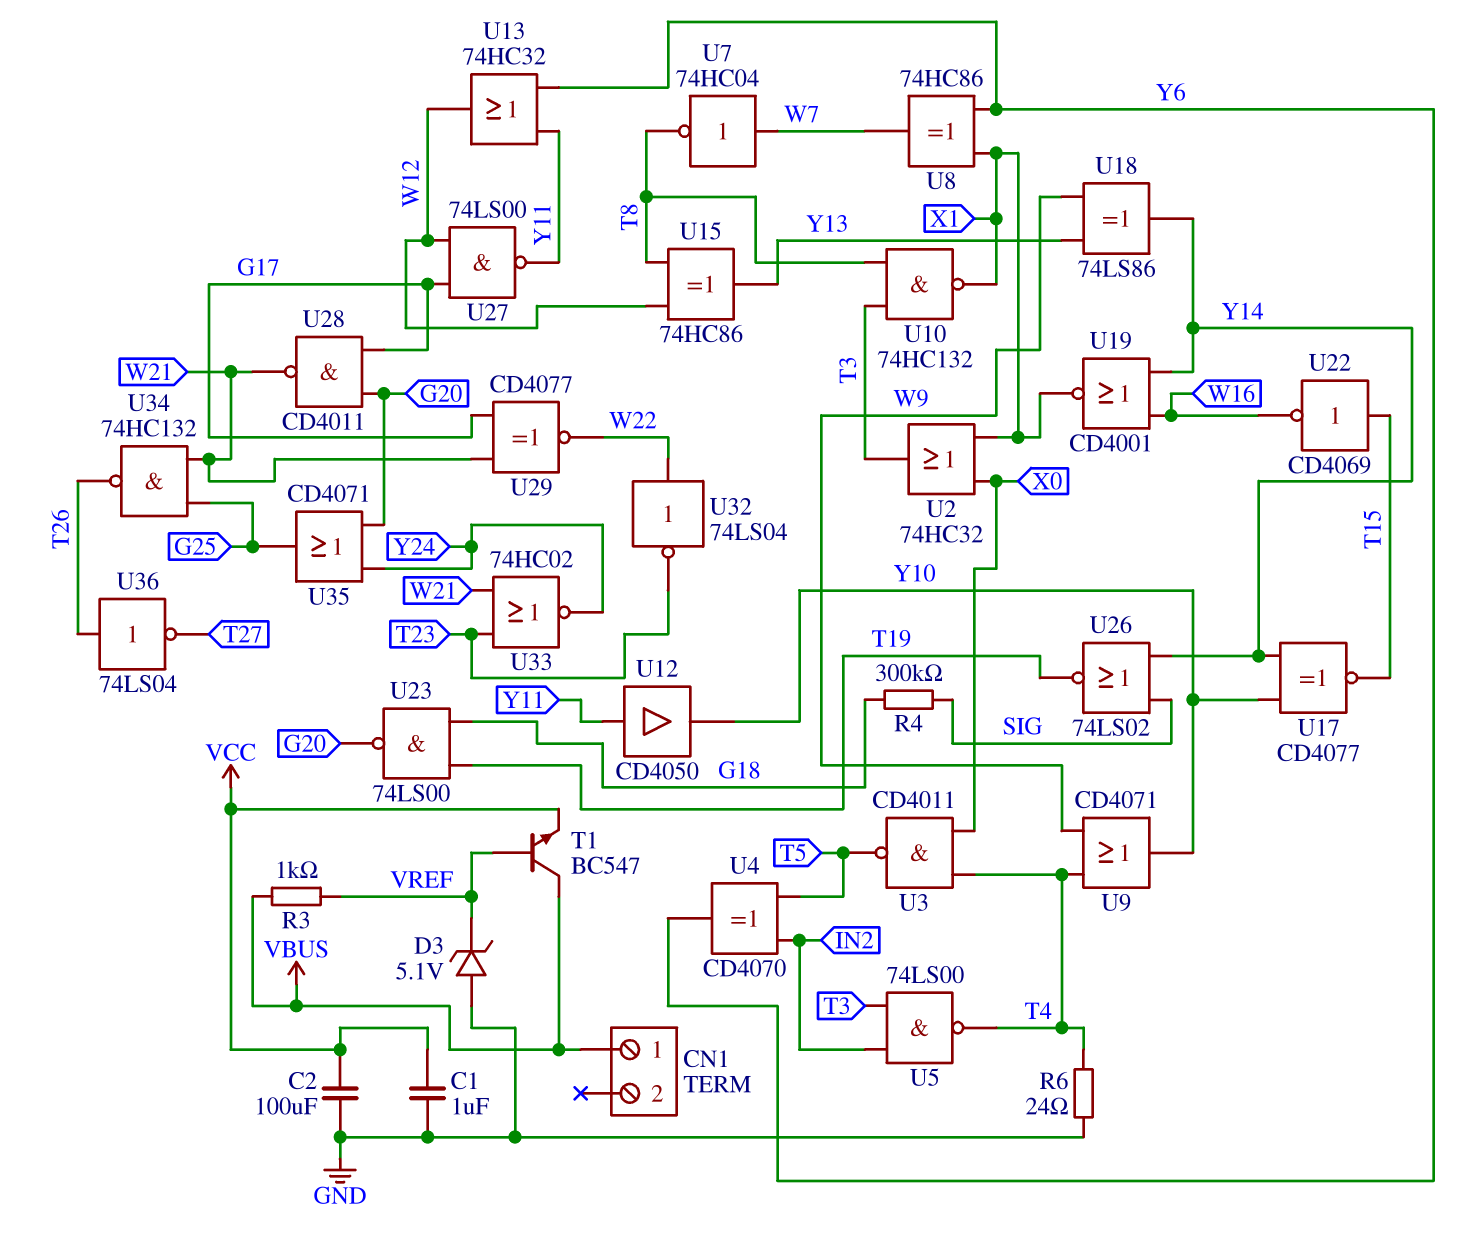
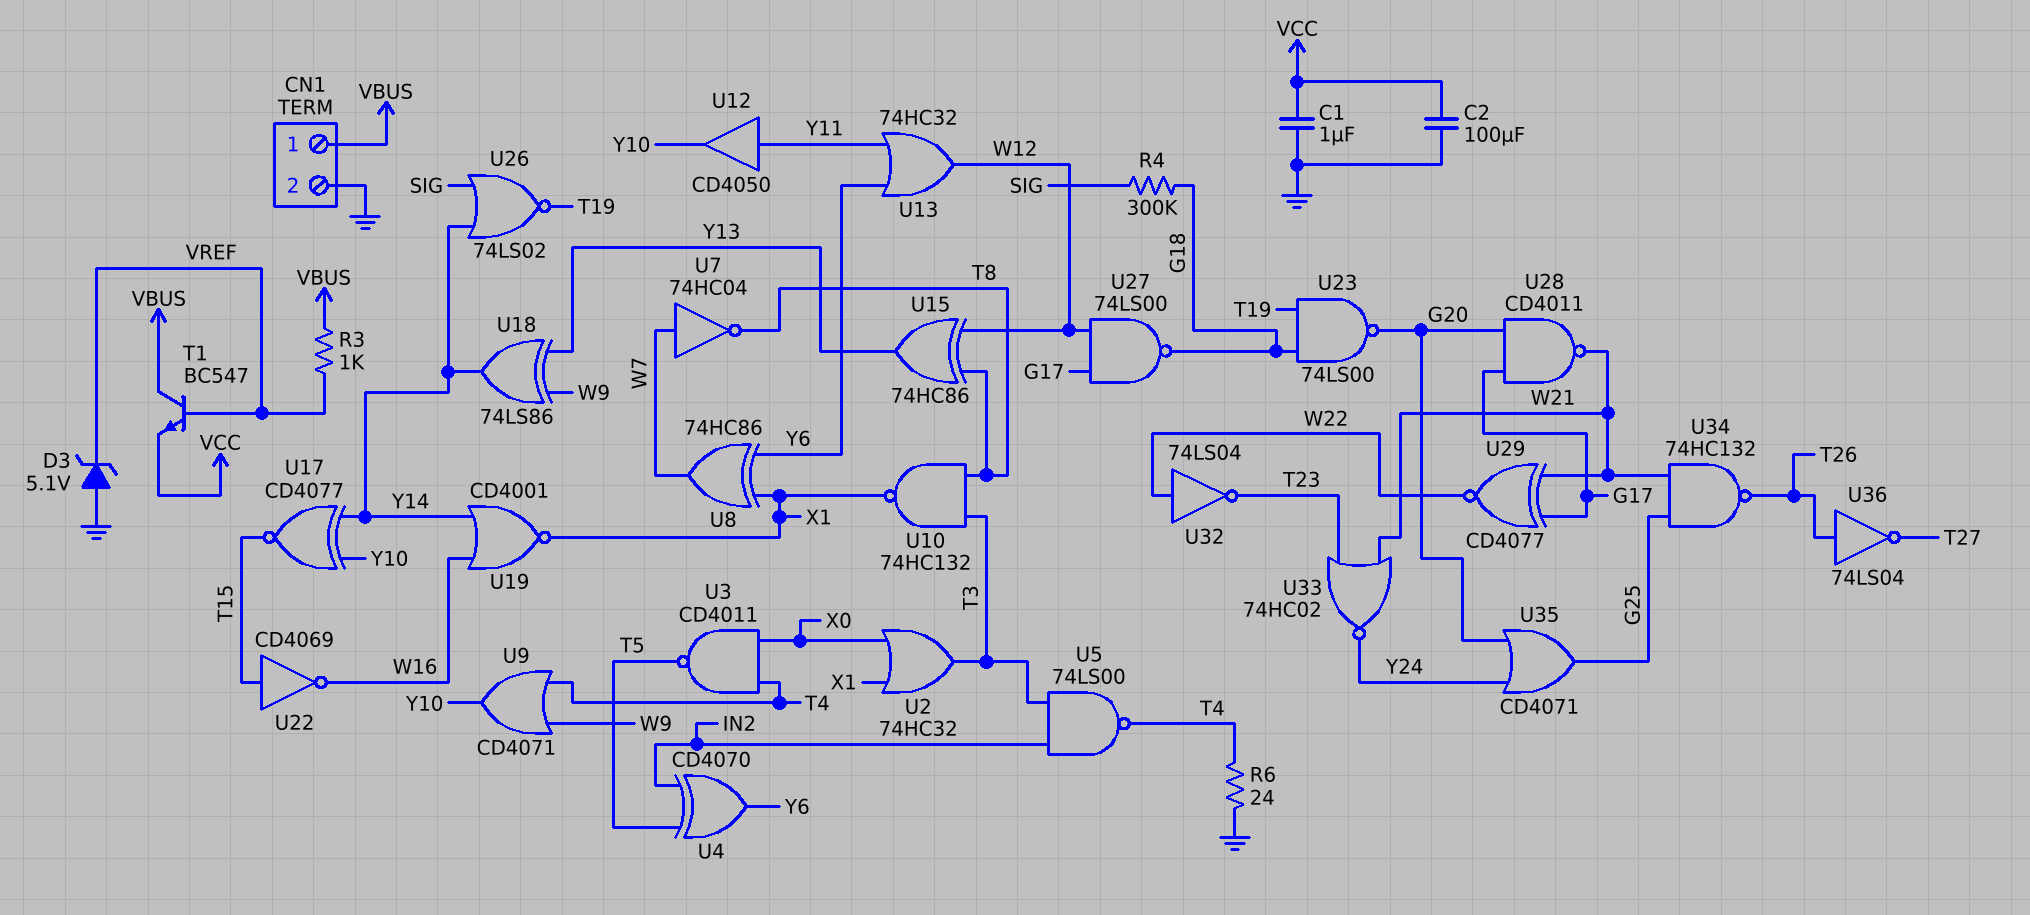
CN1 pin 2: none -> GND
U27: NAND 74LS00 (in G17, in W12, out Y11) -> NAND 74LS00 (in G17, in W12, out G18)

